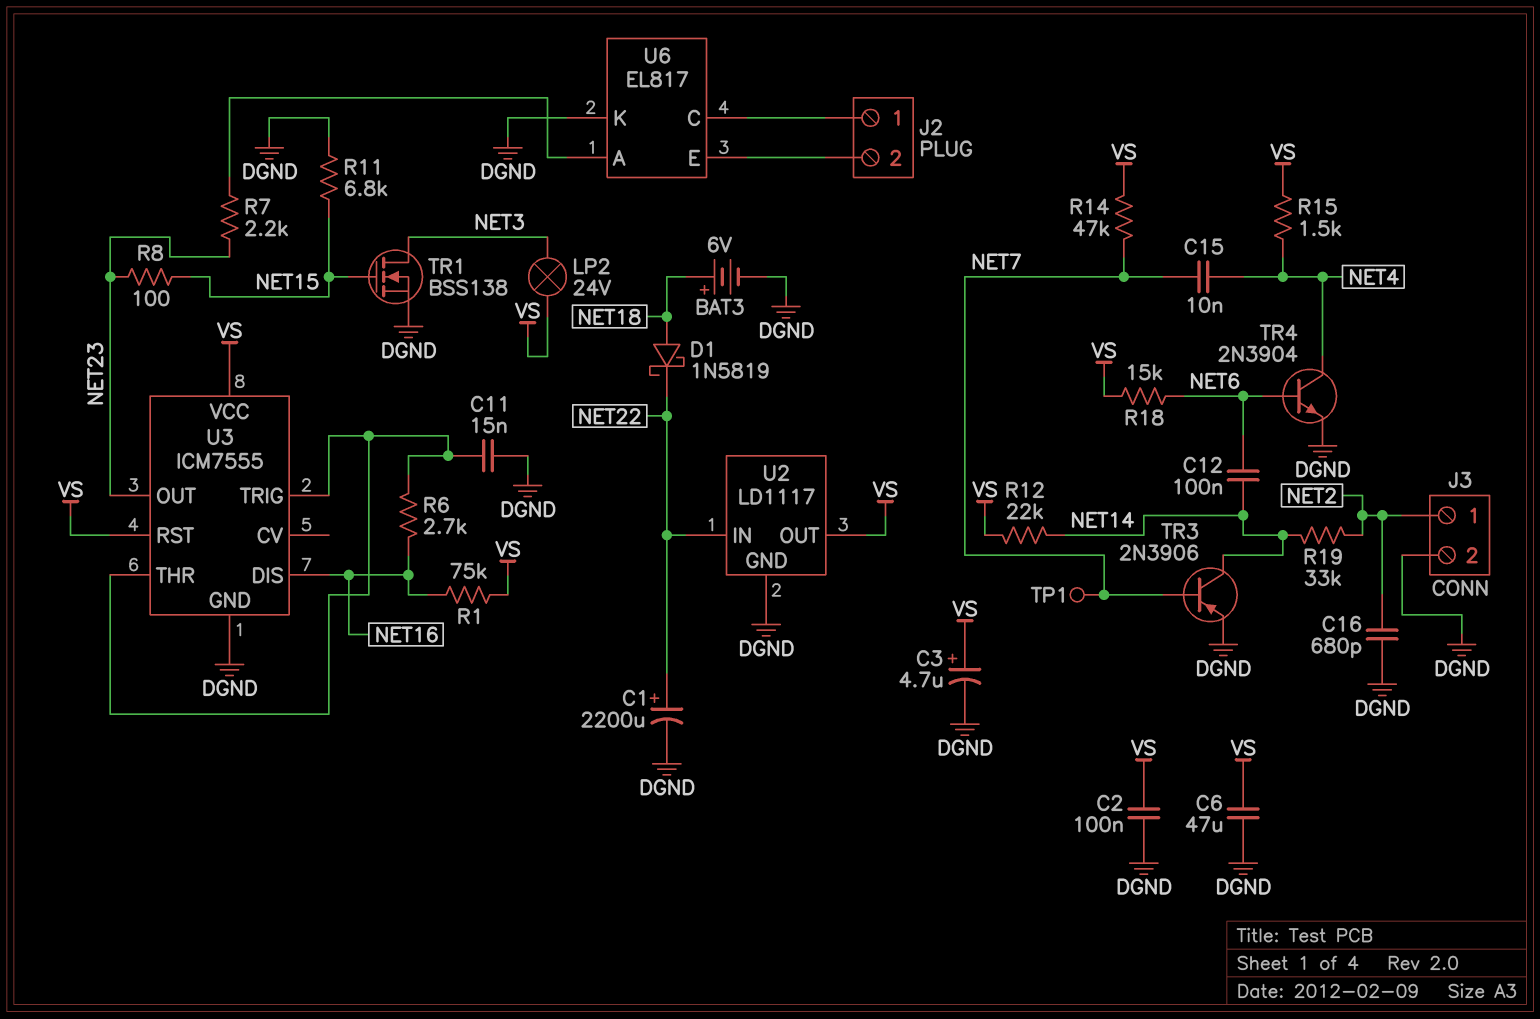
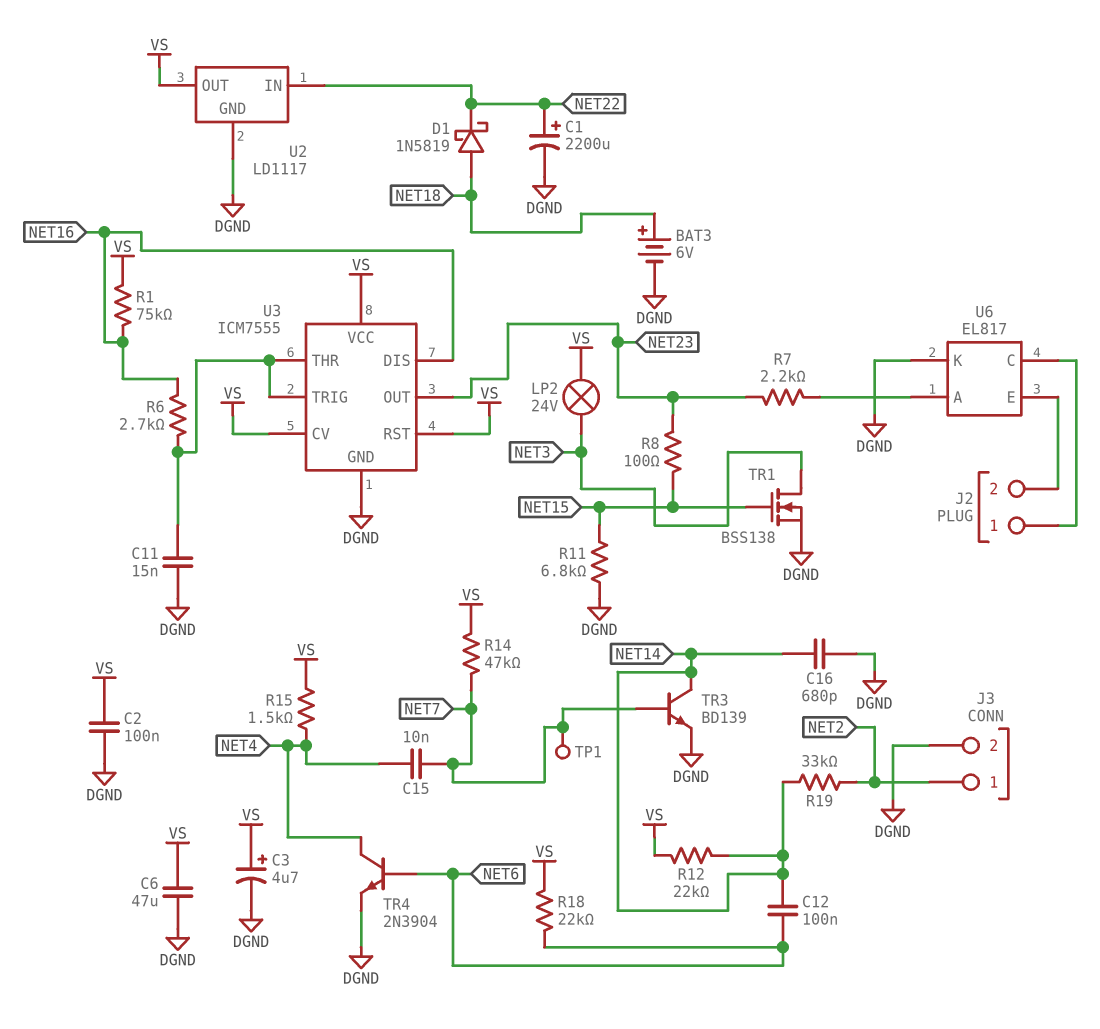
C16: 680pF (DGND, NET2) -> 680pF (DGND, NET14)
R18: 15k (NET6, VS) -> 22k (NET6, VS)
TR3: PNP 2N3906 (B NET7, C NET14, E DGND) -> NPN BD139 (B NET7, C NET14, E DGND)
U3 pin CV: none -> VS

